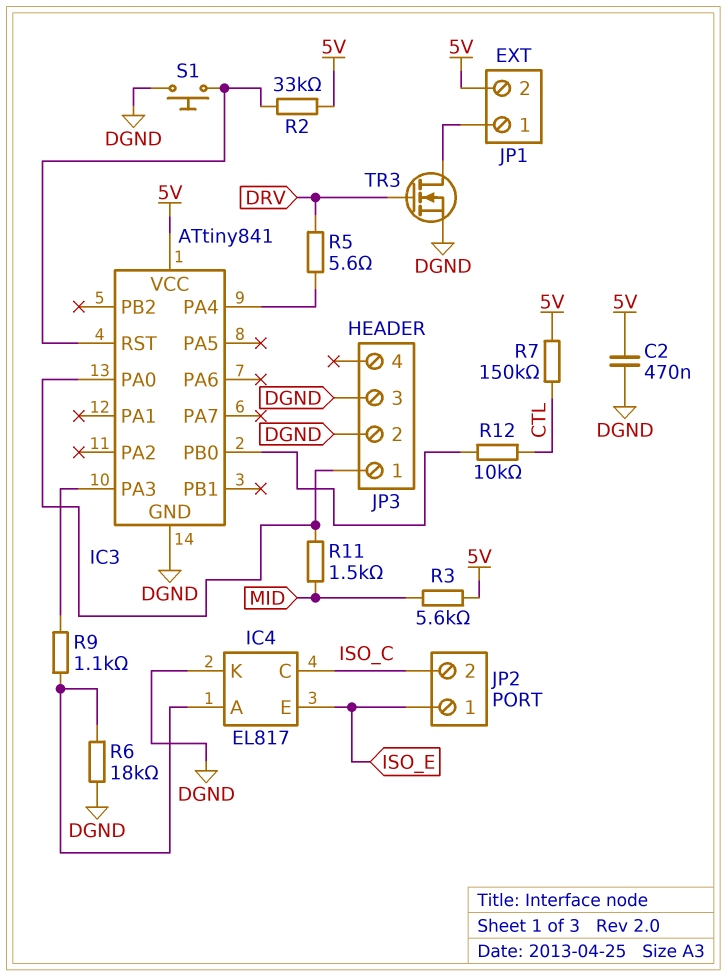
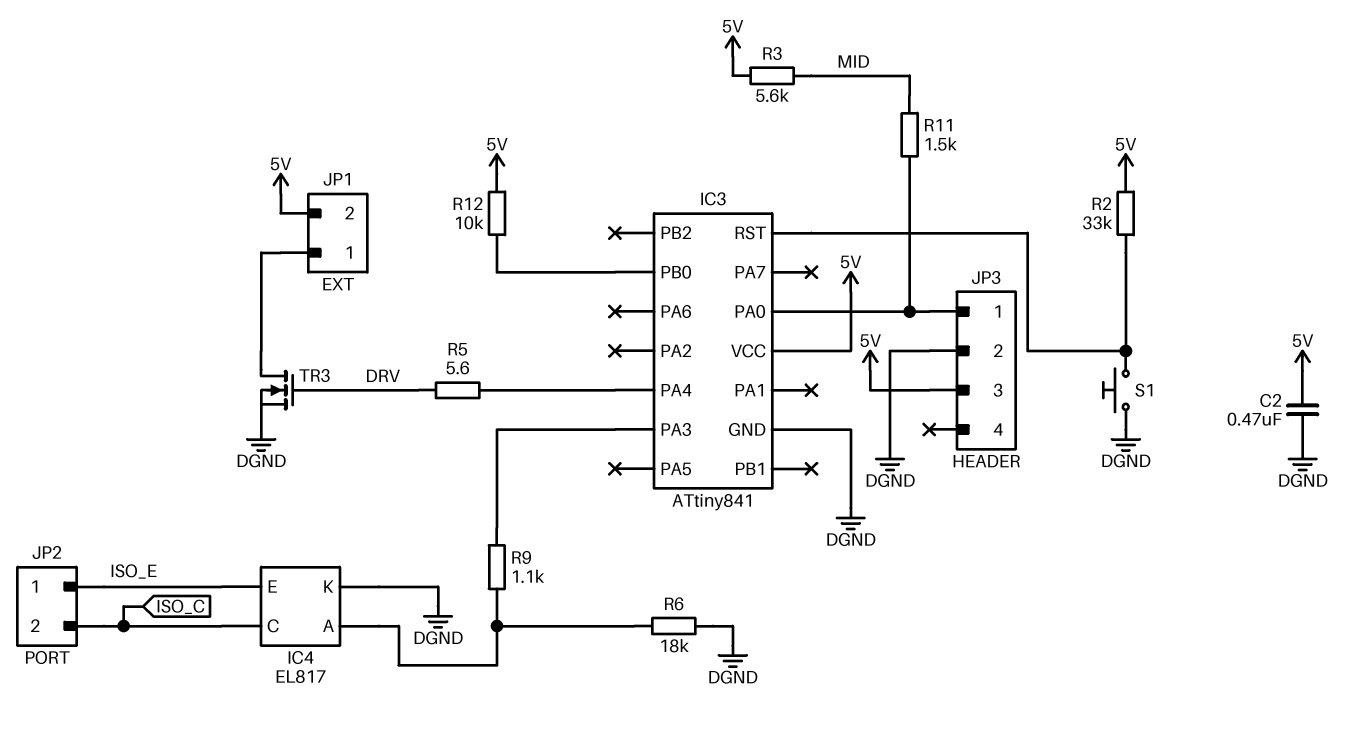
JP3 pin 3: DGND -> 5V
R7: 150k (5V, CTL) -> none
R12: 10k (CTL, IC3/PB0) -> 10k (5V, IC3/PB0)

